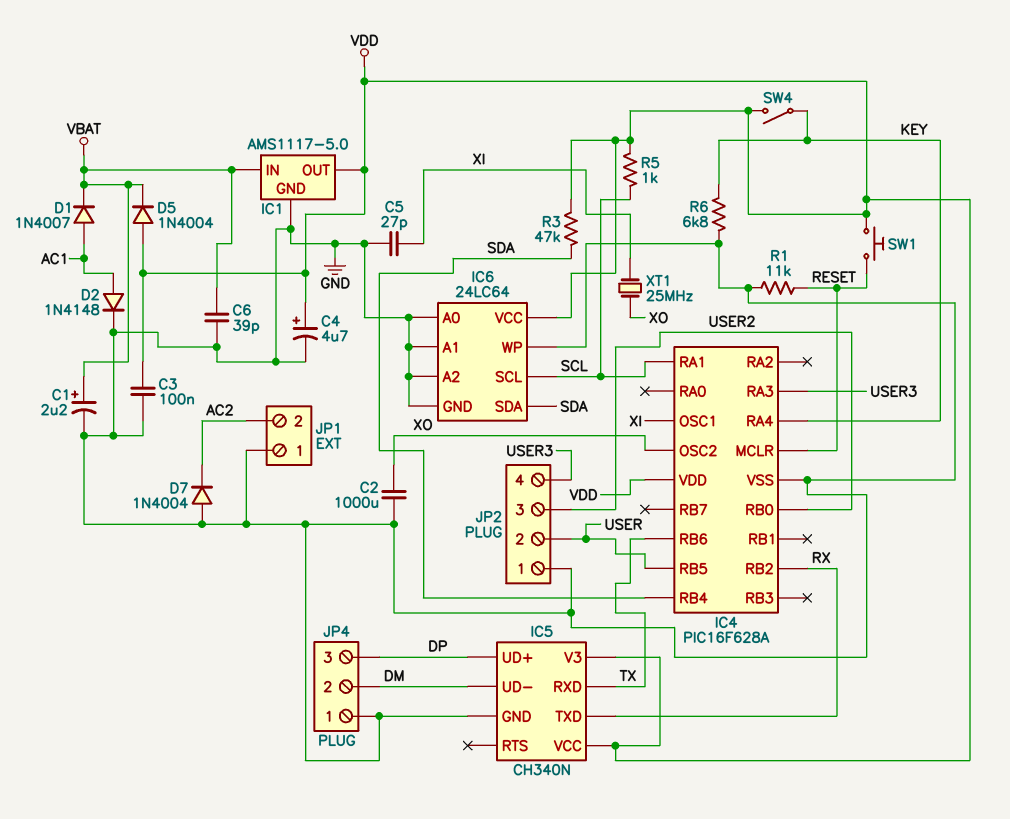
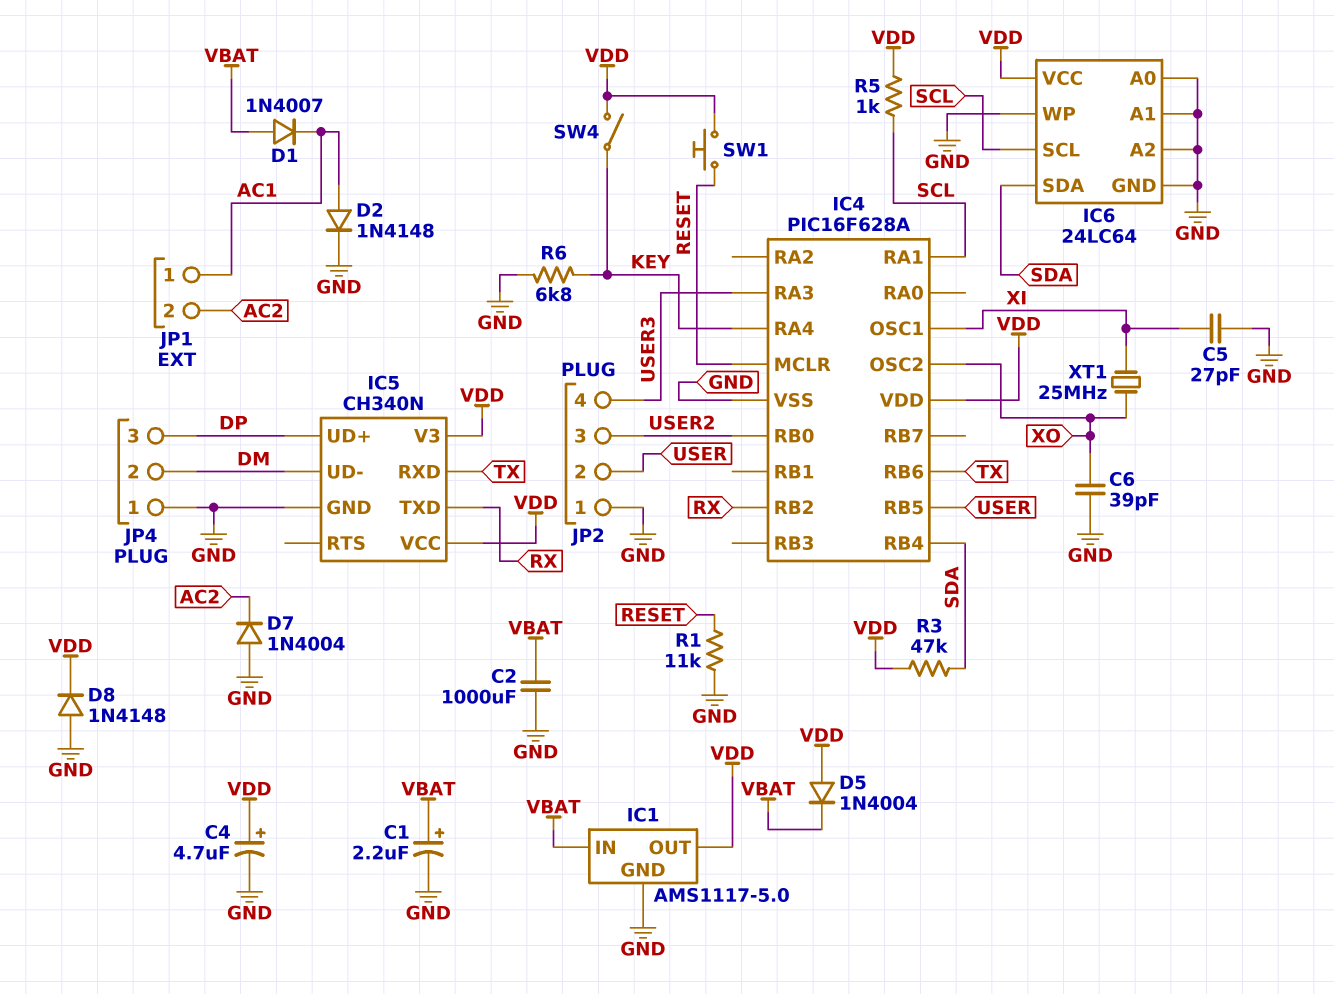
C2: 1000uF (GND, XO) -> 1000uF (GND, VBAT)
C3: 100nF (GND, VDD) -> none
C6: 39pF (GND, VBAT) -> 39pF (GND, XO)
D1: diode 1N4007 (A AC1, K VBAT) -> diode 1N4007 (A VBAT, K AC1)
D8: none -> diode 1N4148 (A GND, K VDD)
JP1 pin 1: GND -> AC1

